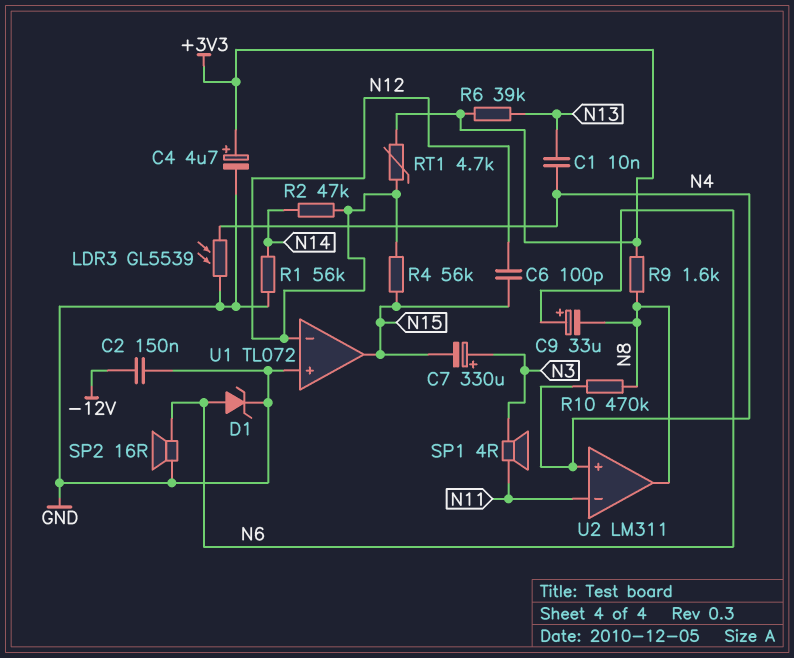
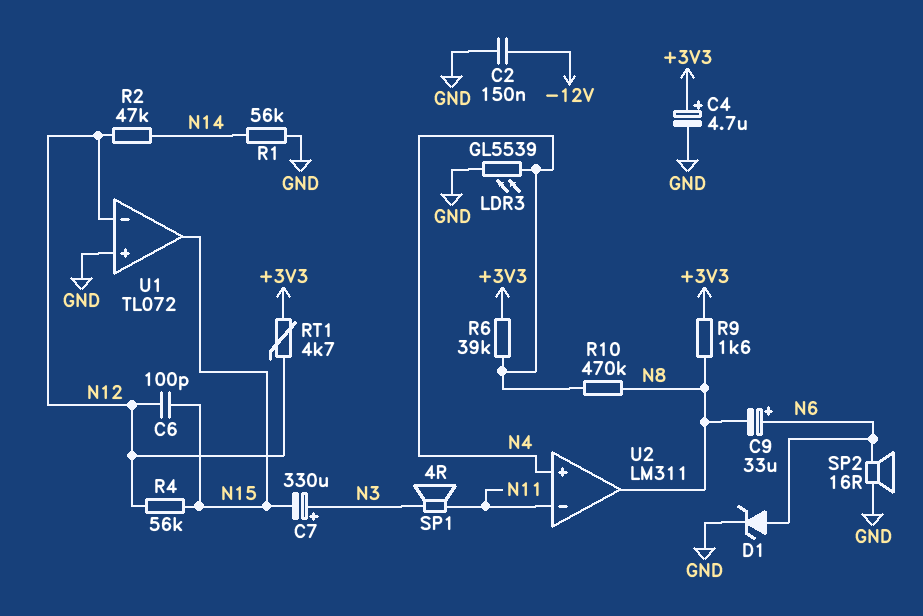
C1: 10nF (N4, N13) -> none
R6: 39k (+3V3, N13) -> 39k (+3V3, N4)

